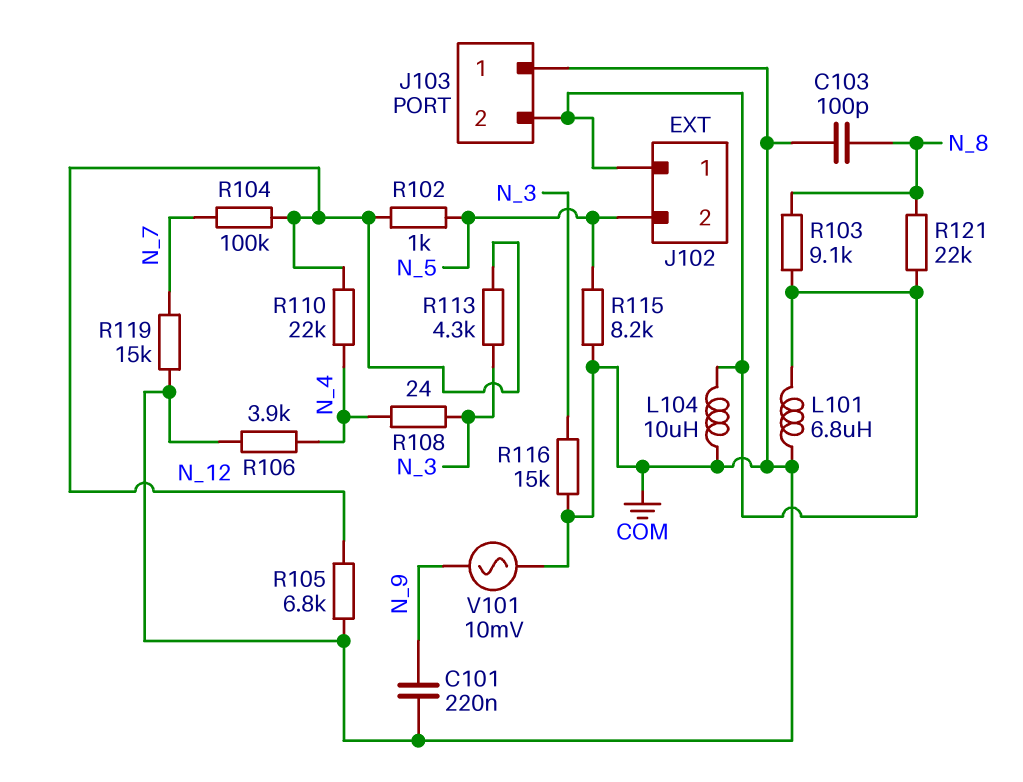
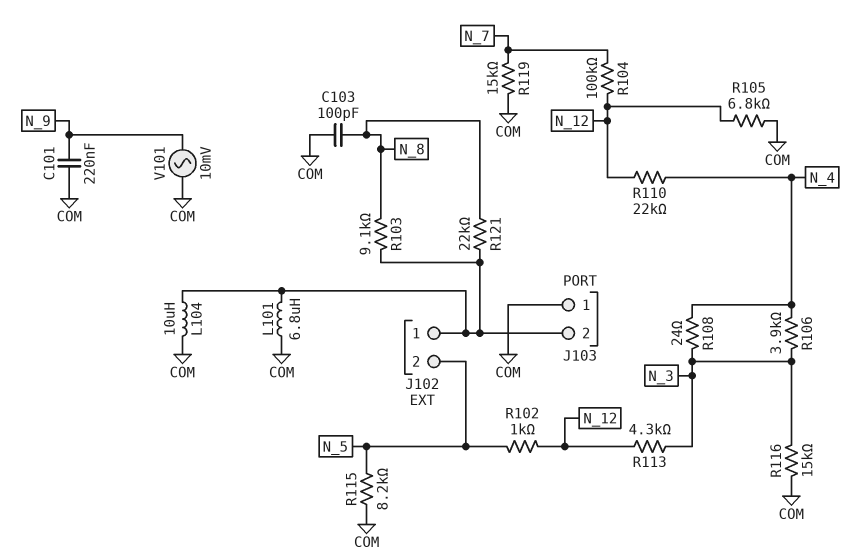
R106: 3.9k (COM, N_4) -> 3.9k (N_3, N_4)

